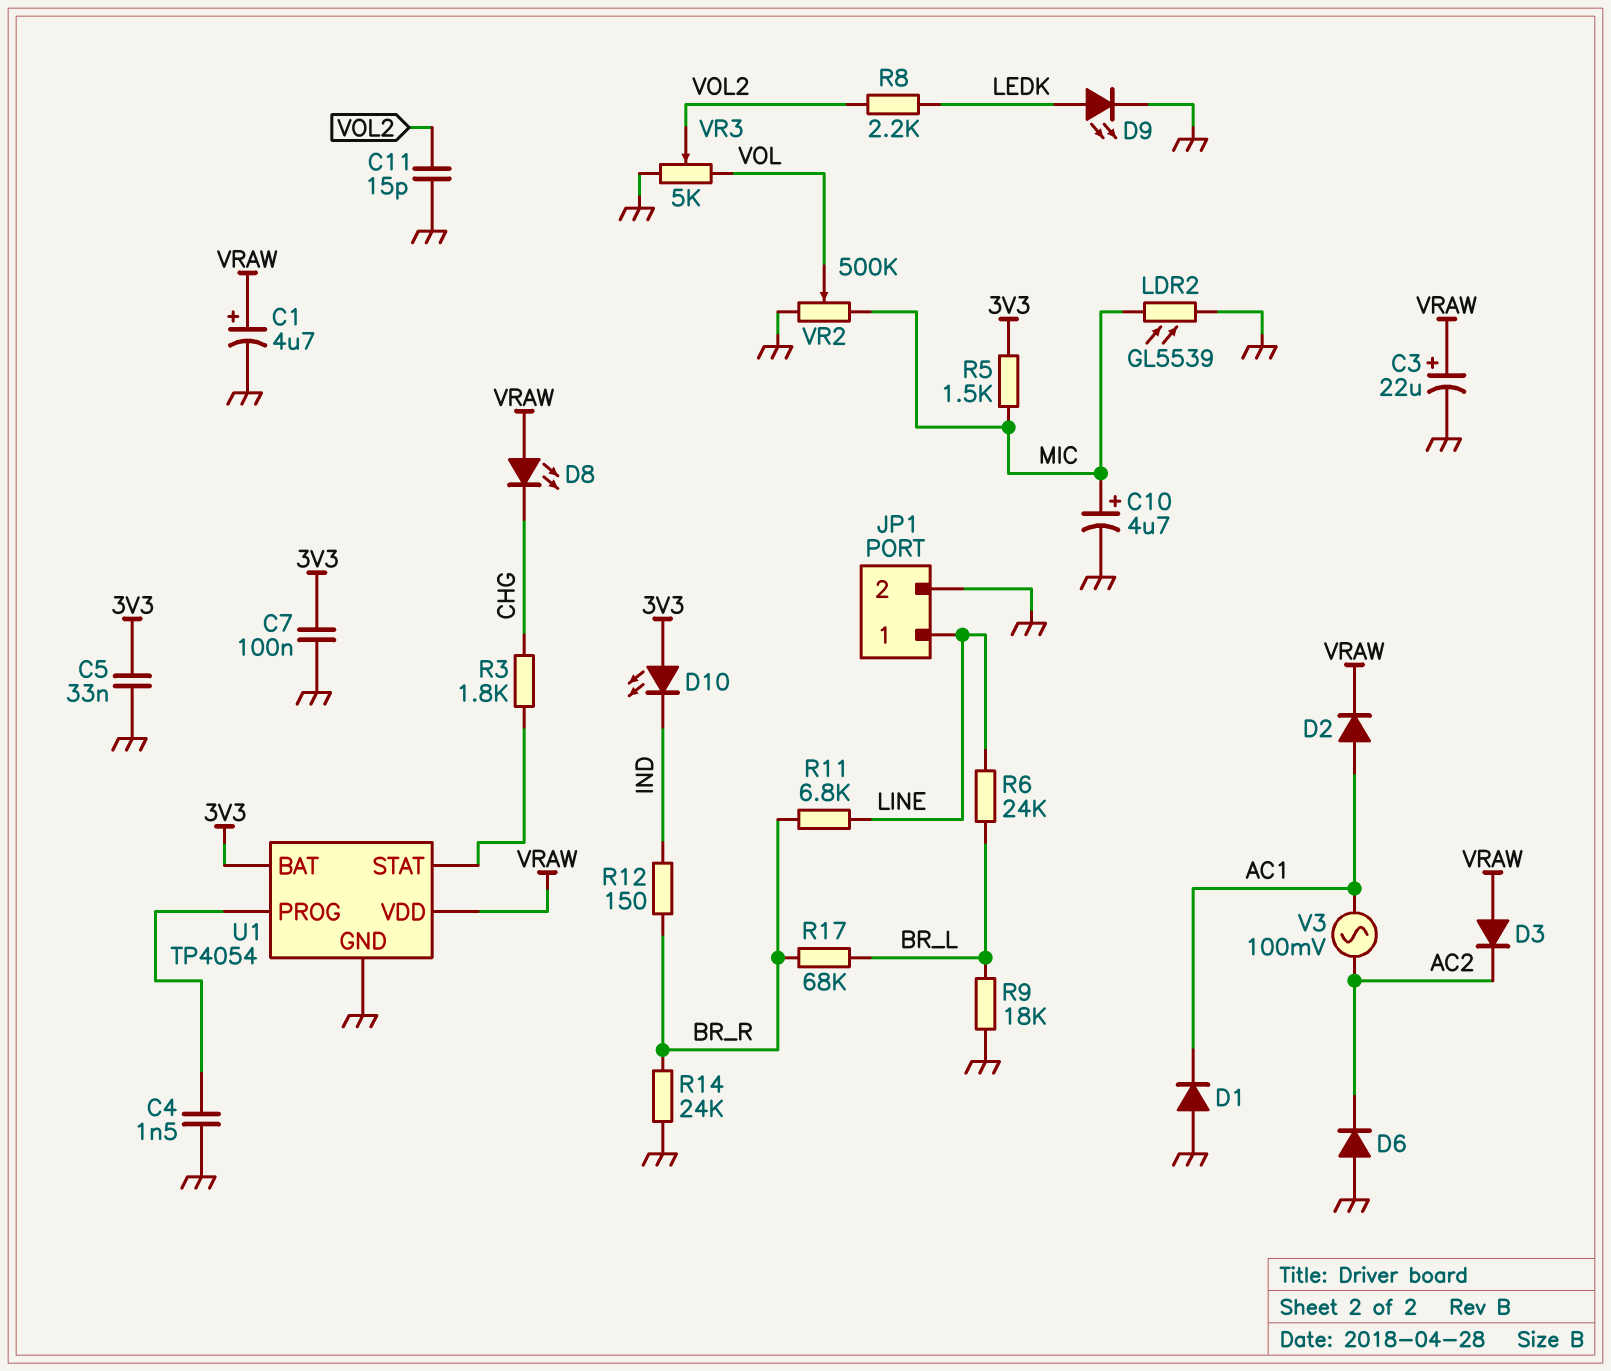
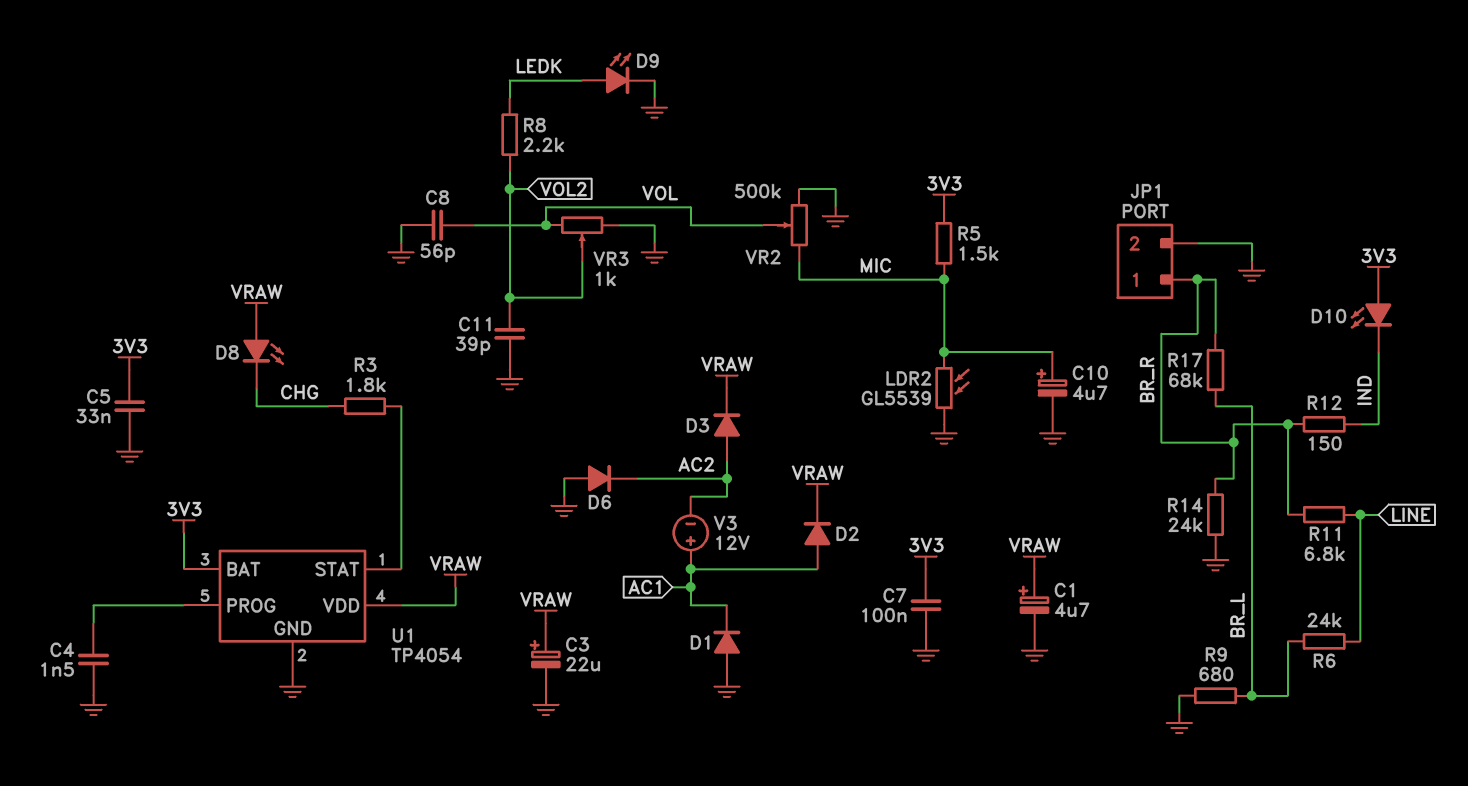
C8: none -> 56pF (GND, VOL)
C11: 15pF (GND, VOL2) -> 39pF (GND, VOL2)
D3: diode (A VRAW, K AC2) -> diode (A AC2, K VRAW)
JP1 pin 1: LINE -> BR_R
R9: 18k (BR_L, GND) -> 680 (BR_L, GND)
V3: AC 100mV (AC1, AC2) -> 12V (plus AC1, minus AC2)
VR3: 5k (GND, VOL, wiper VOL2) -> 1k (GND, VOL, wiper VOL2)

